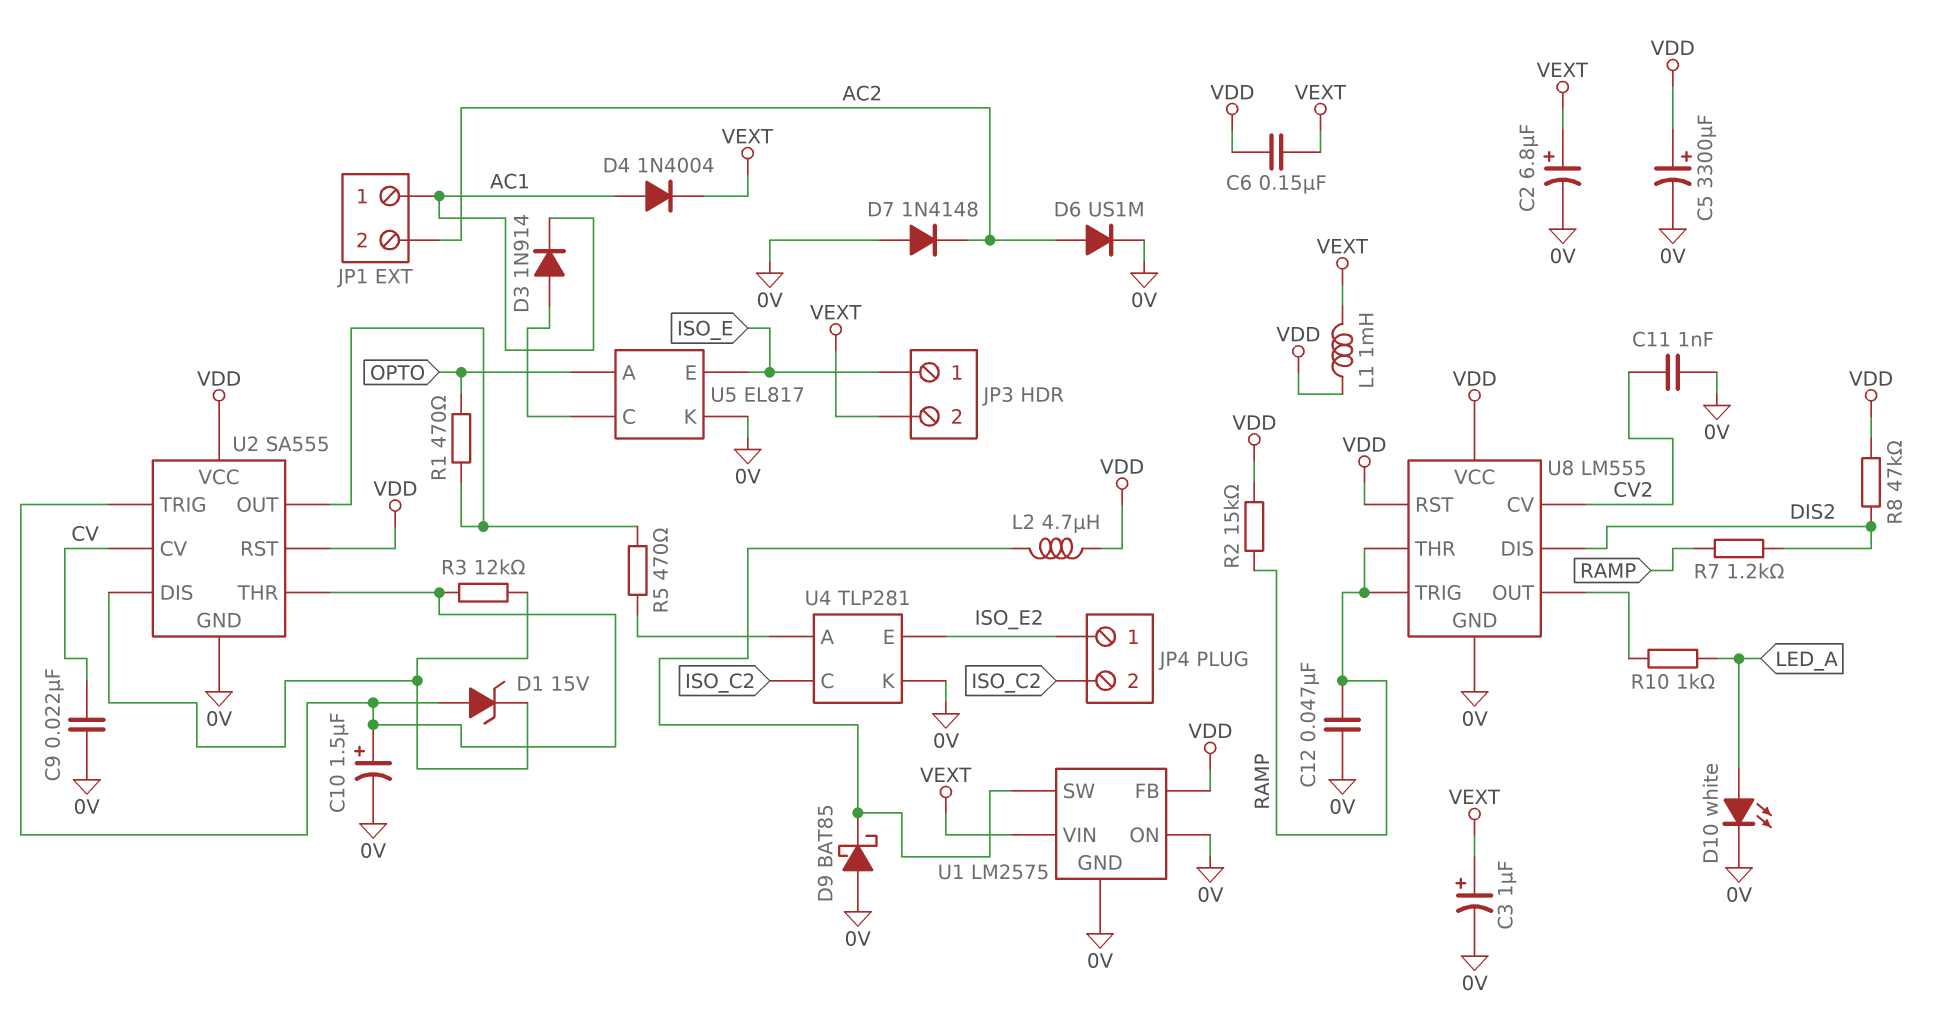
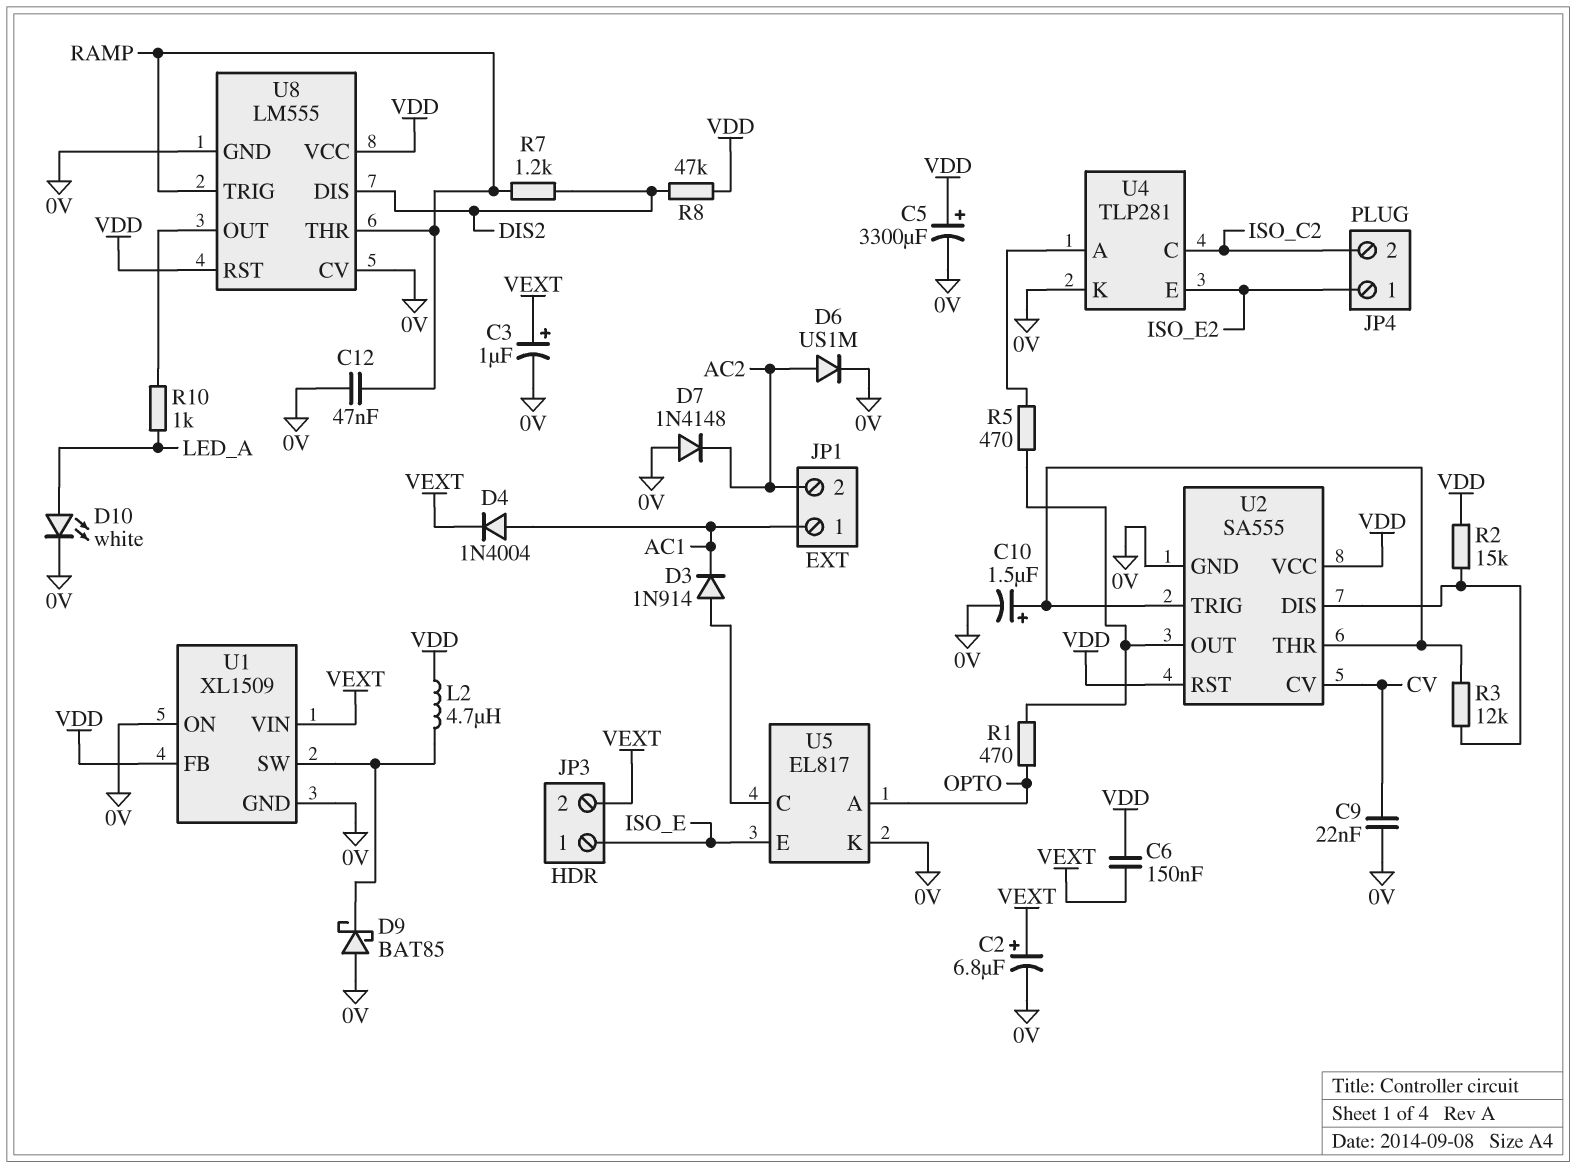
C11: 1nF (0V, CV2) -> none
D1: zener 15V (A U2/THR, K U2/DIS) -> none
L1: 1mH (VDD, VEXT) -> none
R2: 15k (RAMP, VDD) -> 15k (U2/DIS, VDD)
U1: LM2575 -> XL1509
U8 pin CV: CV2 -> 0V

